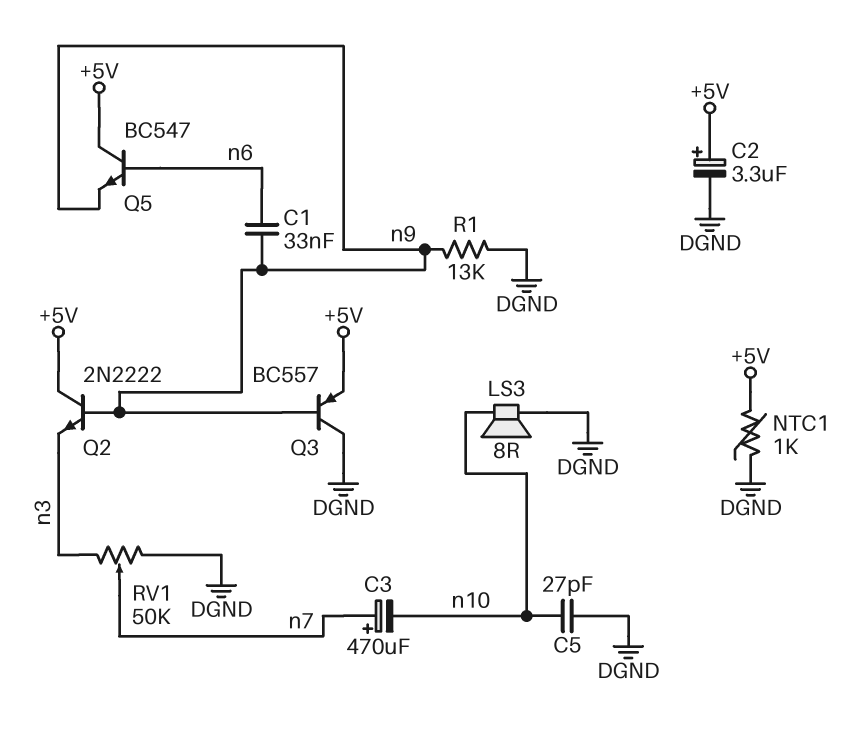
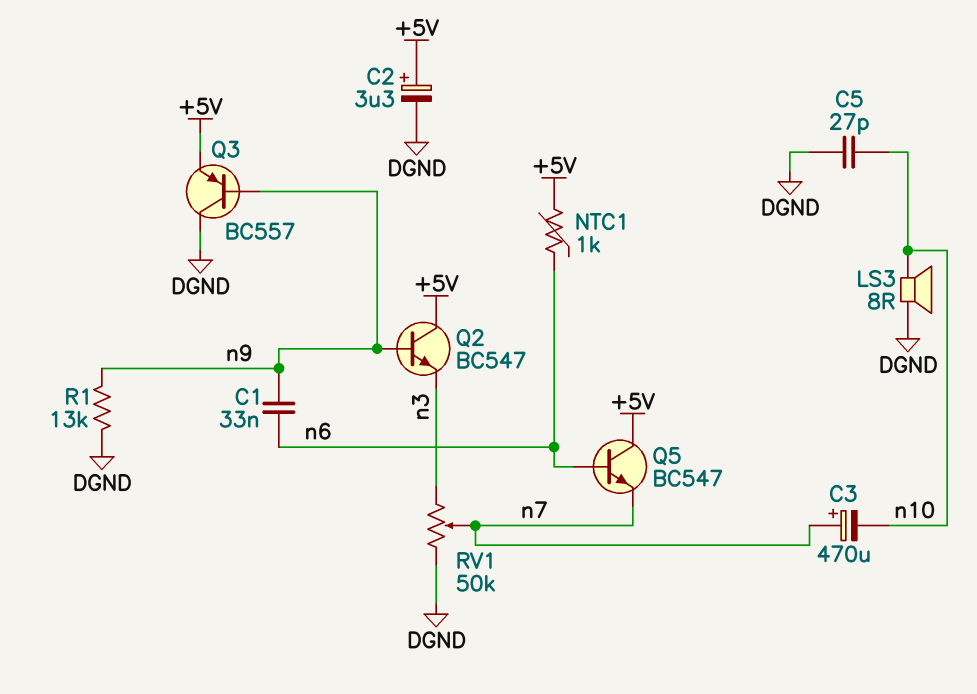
NTC1: 1k (+5V, DGND) -> 1k (+5V, n6)
Q2: NPN 2N2222 (B n9, C +5V, E n3) -> NPN BC547 (B n9, C +5V, E n3)
Q5: NPN BC547 (B n6, C +5V, E n9) -> NPN BC547 (B n6, C +5V, E n7)

